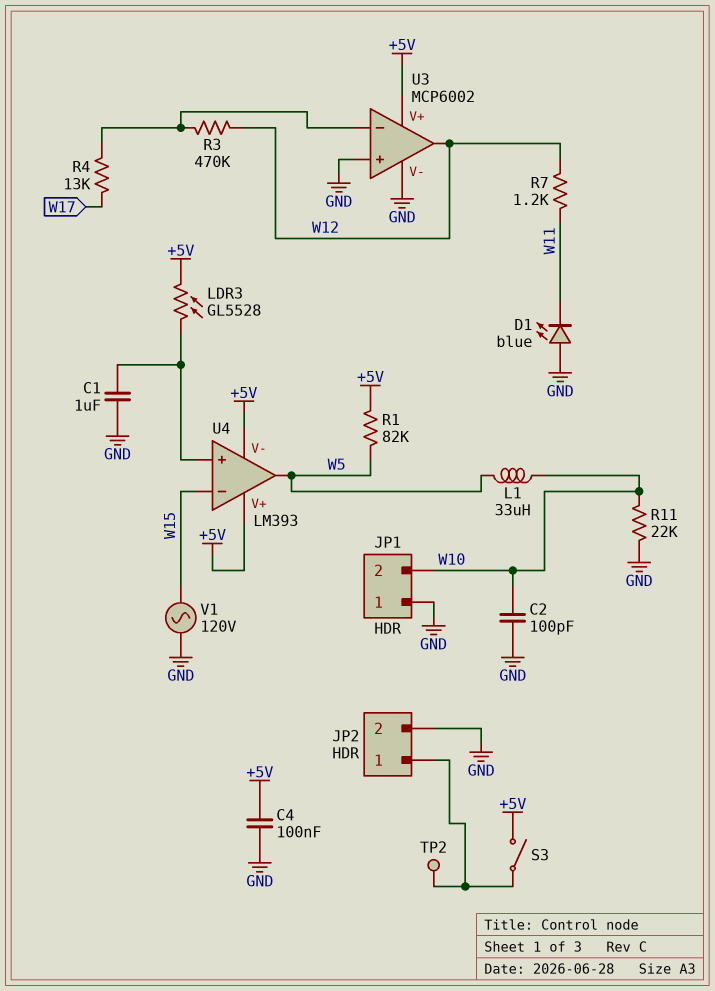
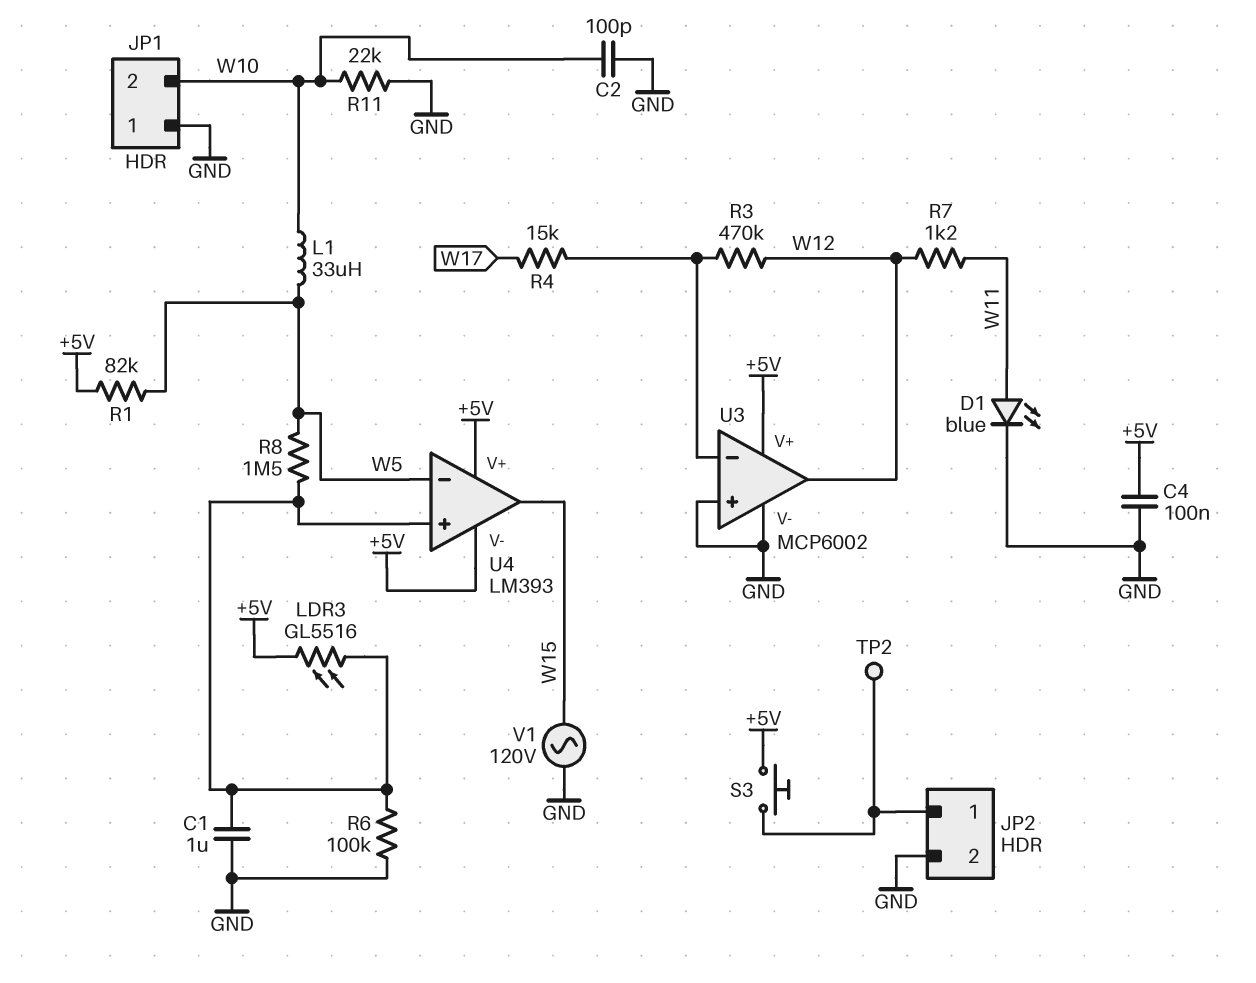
D1: LED blue (A GND, K W11) -> LED blue (A W11, K GND)
LDR3: GL5528 (+5V, U4/in+) -> GL5516 (+5V, U4/in+)
R4: 13k (U3/in-, W17) -> 15k (U3/in-, W17)
R6: none -> 100k (GND, U4/in+)
R8: none -> 1.5M (U4/in+, W5)
S3: switch (+5V, JP2/1) -> button (+5V, JP2/1)
U4 pin in-: W15 -> W5
U4 pin out: W5 -> W15

